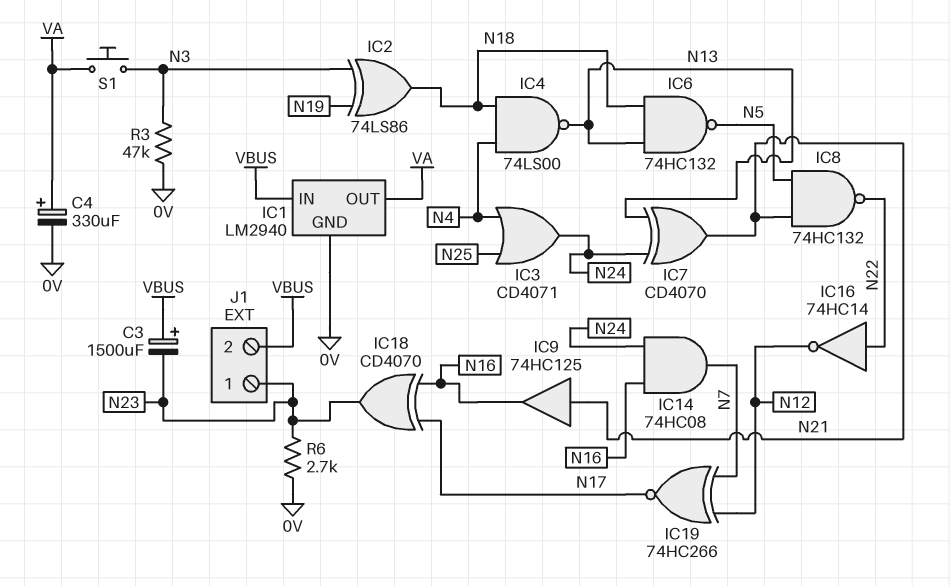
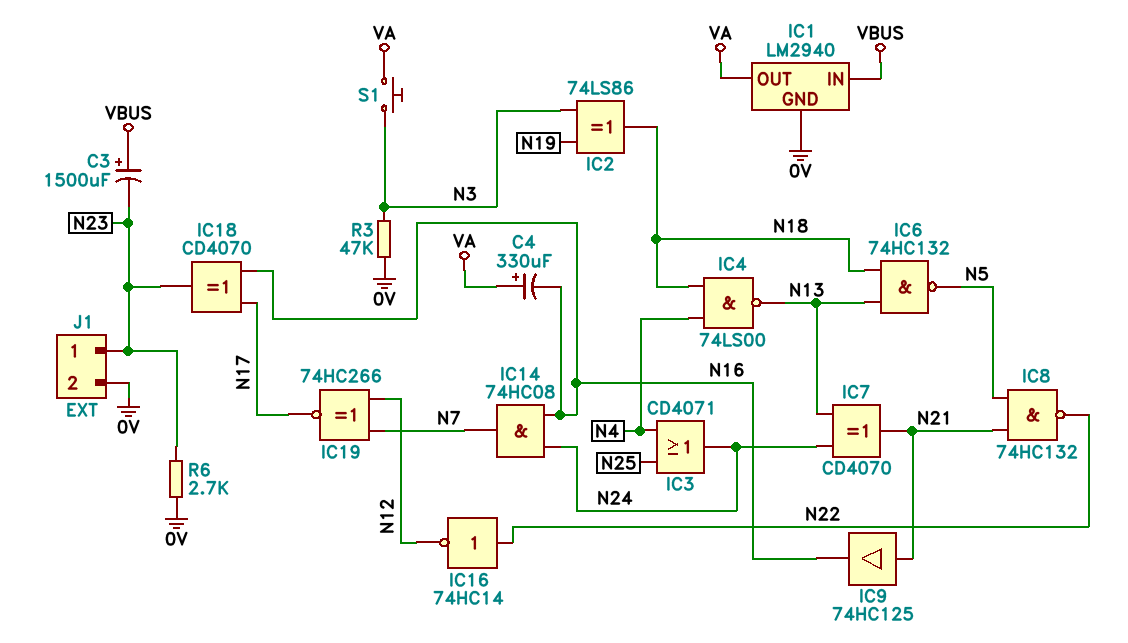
C4: 330uF (plus VA, minus 0V) -> 330uF (plus VA, minus N16)
J1 pin 2: VBUS -> 0V

